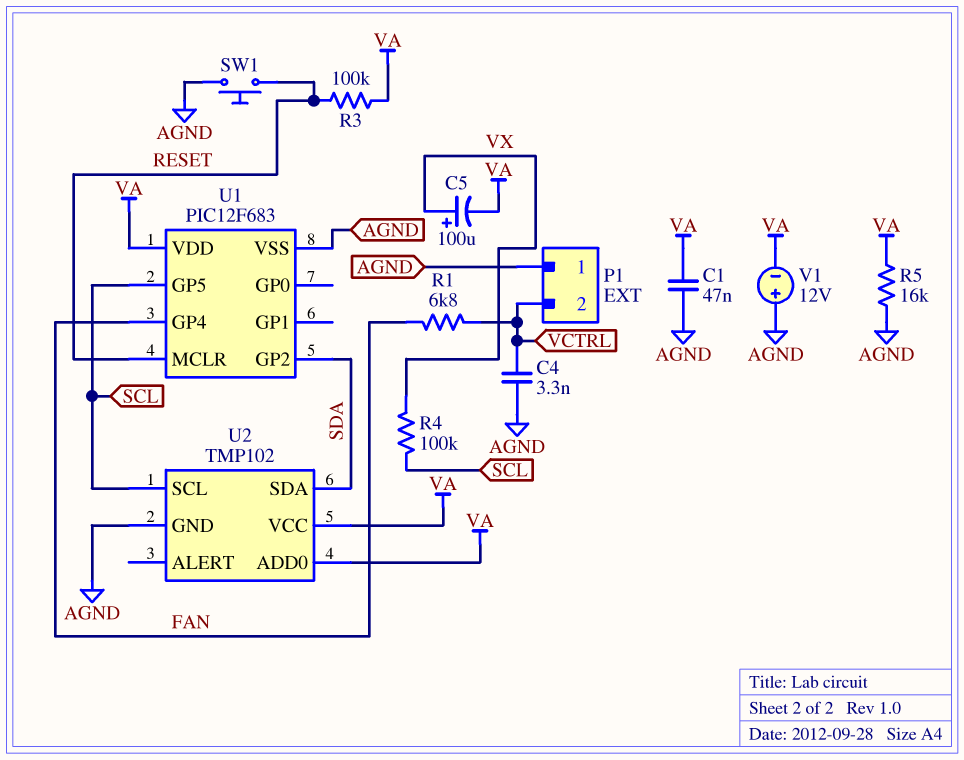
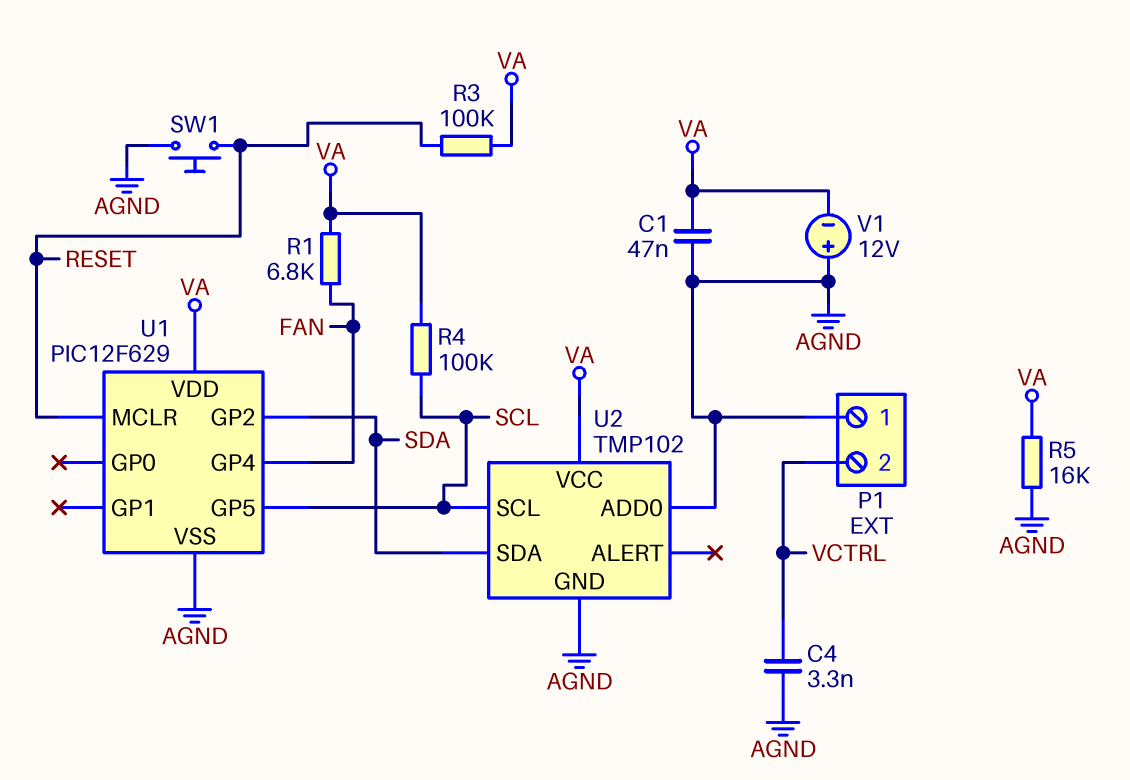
C5: 100uF (plus VX, minus VA) -> none
R1: 6.8k (FAN, VCTRL) -> 6.8k (FAN, VA)
R4: 100k (SCL, VX) -> 100k (SCL, VA)
U1: PIC12F683 -> PIC12F629
U2 pin ADD0: VA -> AGND

